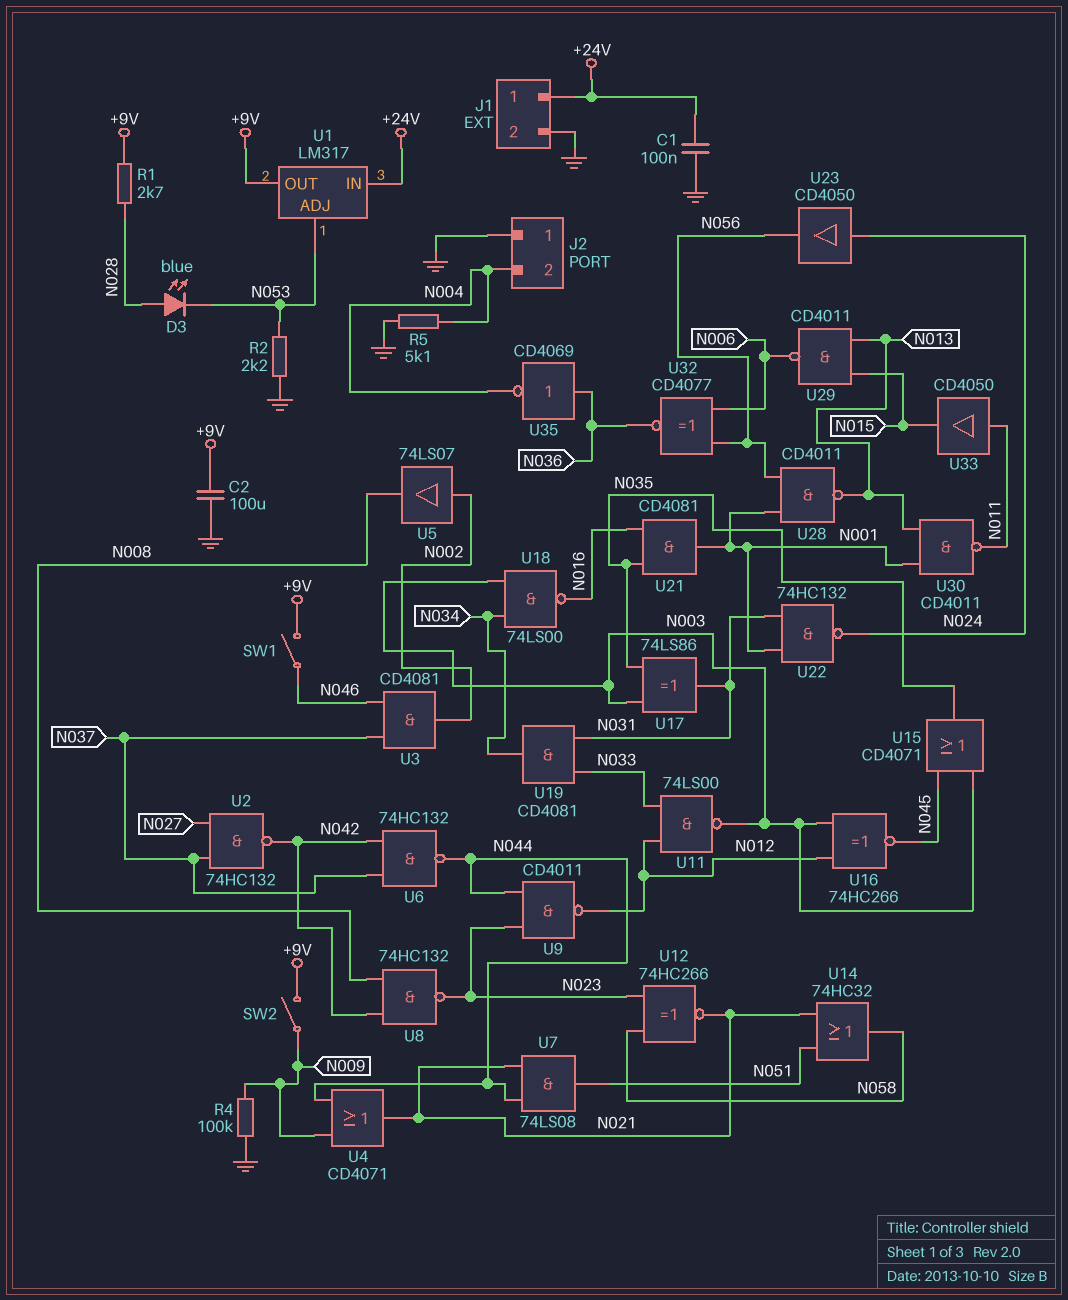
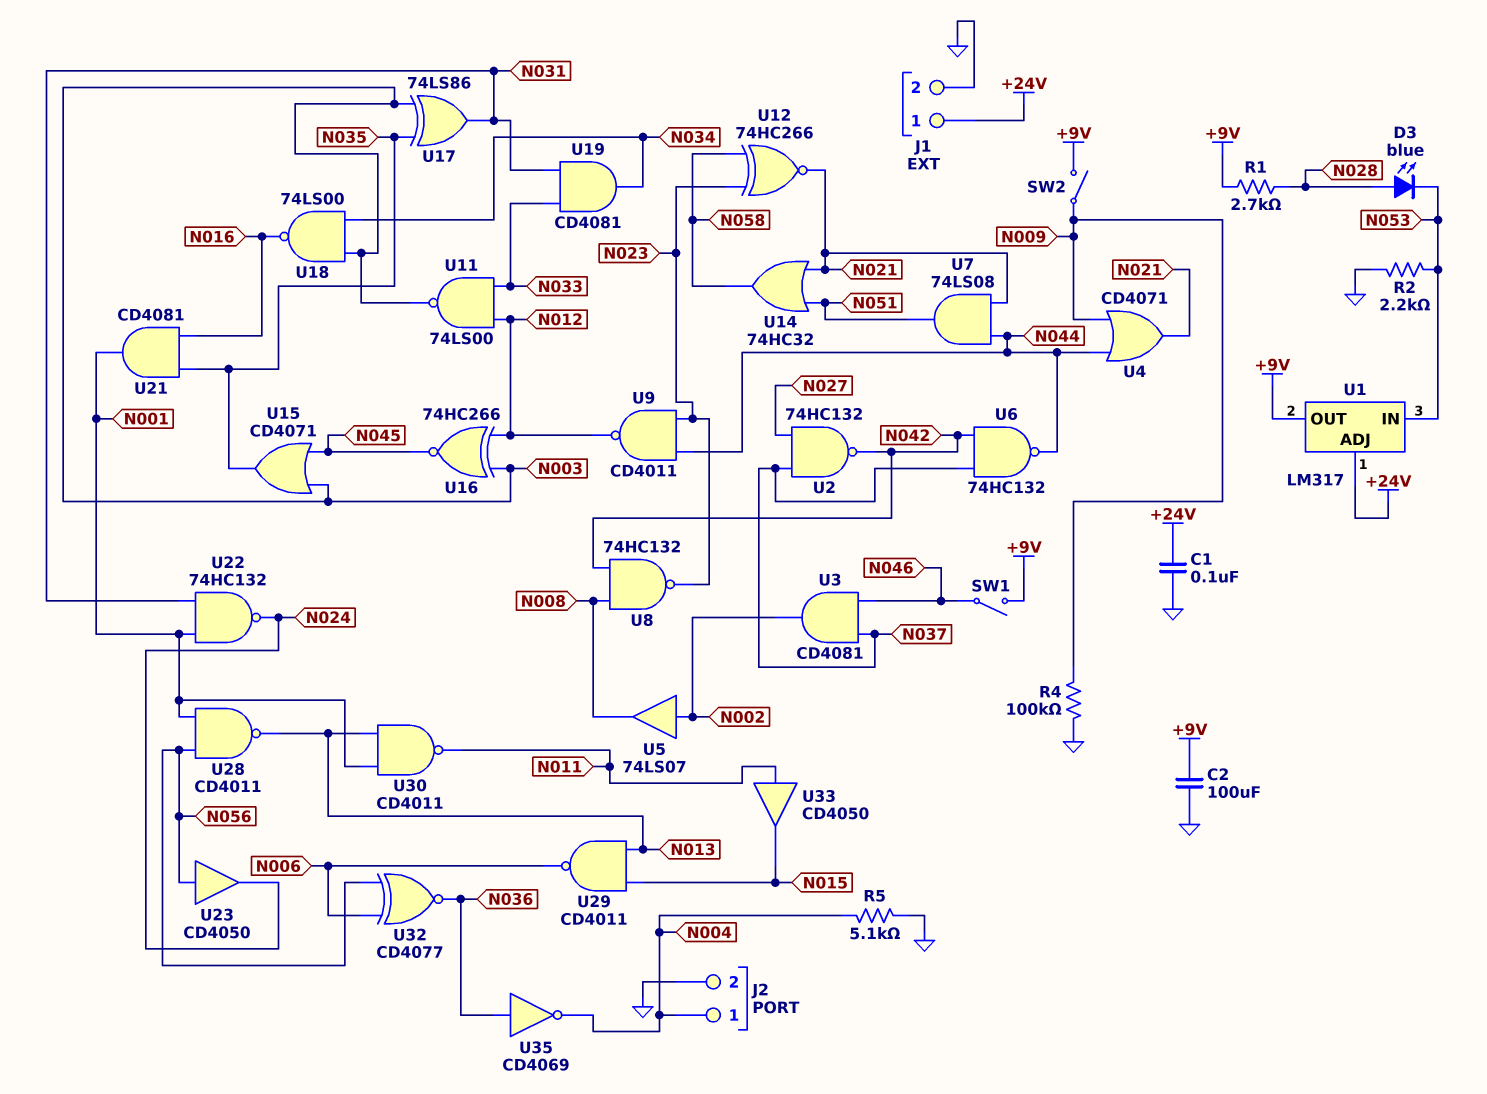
J2 pin 1: GND -> N004
J2 pin 2: N004 -> GND
U1 pin ADJ: N053 -> +24V
U1 pin IN: +24V -> N053
U23: buffer CD4050 (in N024, out N056) -> buffer CD4050 (in N056, out N024)

